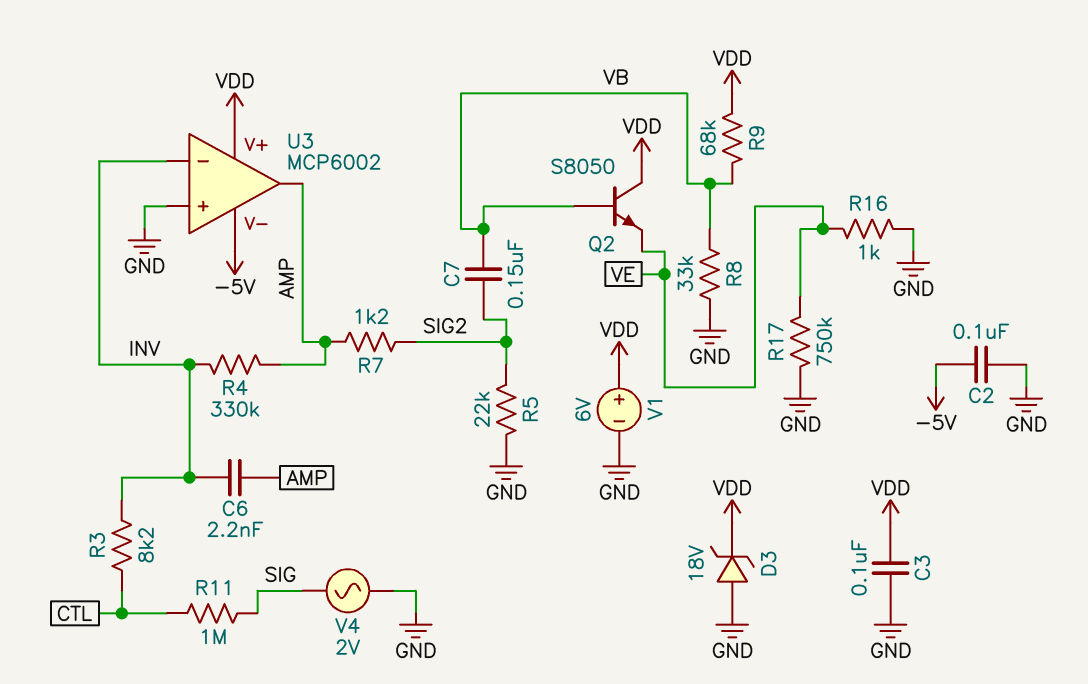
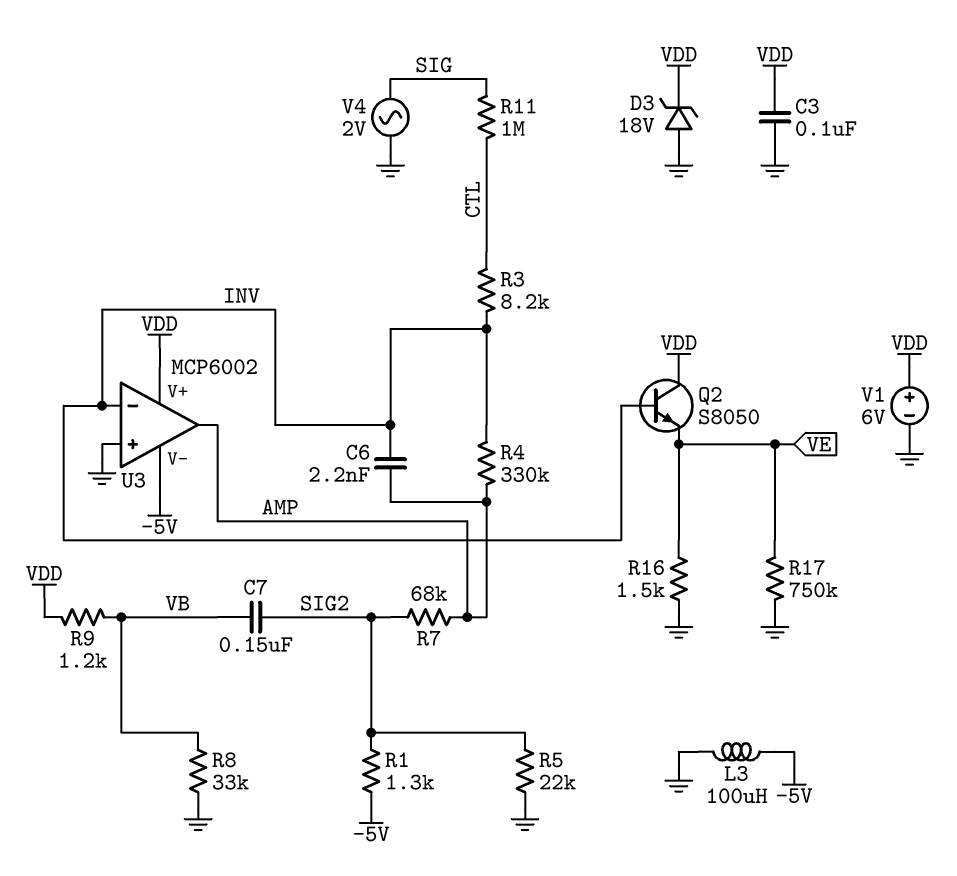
C2: 100nF (-5V, GND) -> none
L3: none -> 100uH (-5V, GND)
Q2: NPN S8050 (B VB, C VDD, E VE) -> NPN S8050 (B INV, C VDD, E VE)
R1: none -> 1.3k (-5V, SIG2)
R7: 1.2k (AMP, SIG2) -> 68k (AMP, SIG2)
R9: 68k (VB, VDD) -> 1.2k (VB, VDD)
R16: 1k (GND, VE) -> 1.5k (GND, VE)

